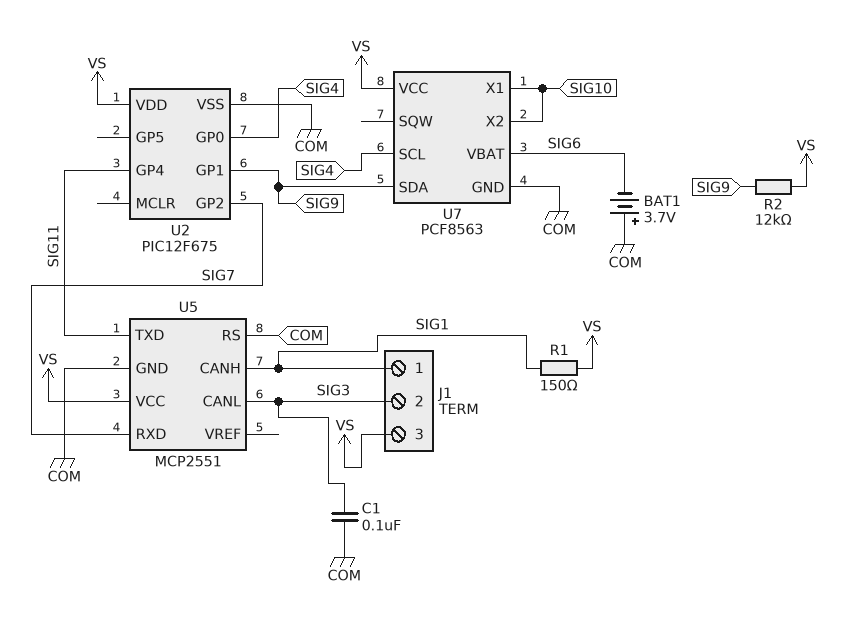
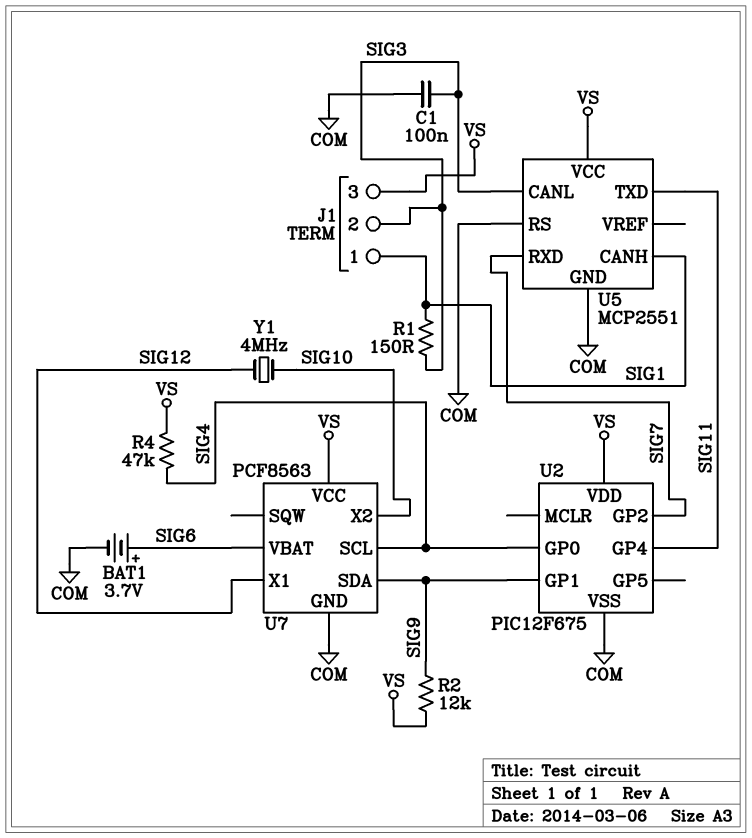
BAT1: 3.7V (plus COM, minus SIG6) -> 3.7V (plus SIG6, minus COM)
R1: 150 (SIG1, VS) -> 150 (SIG1, SIG3)
R4: none -> 47k (SIG4, VS)
U7 pin X1: SIG10 -> SIG12
Y1: none -> 4MHz (SIG10, SIG12)

